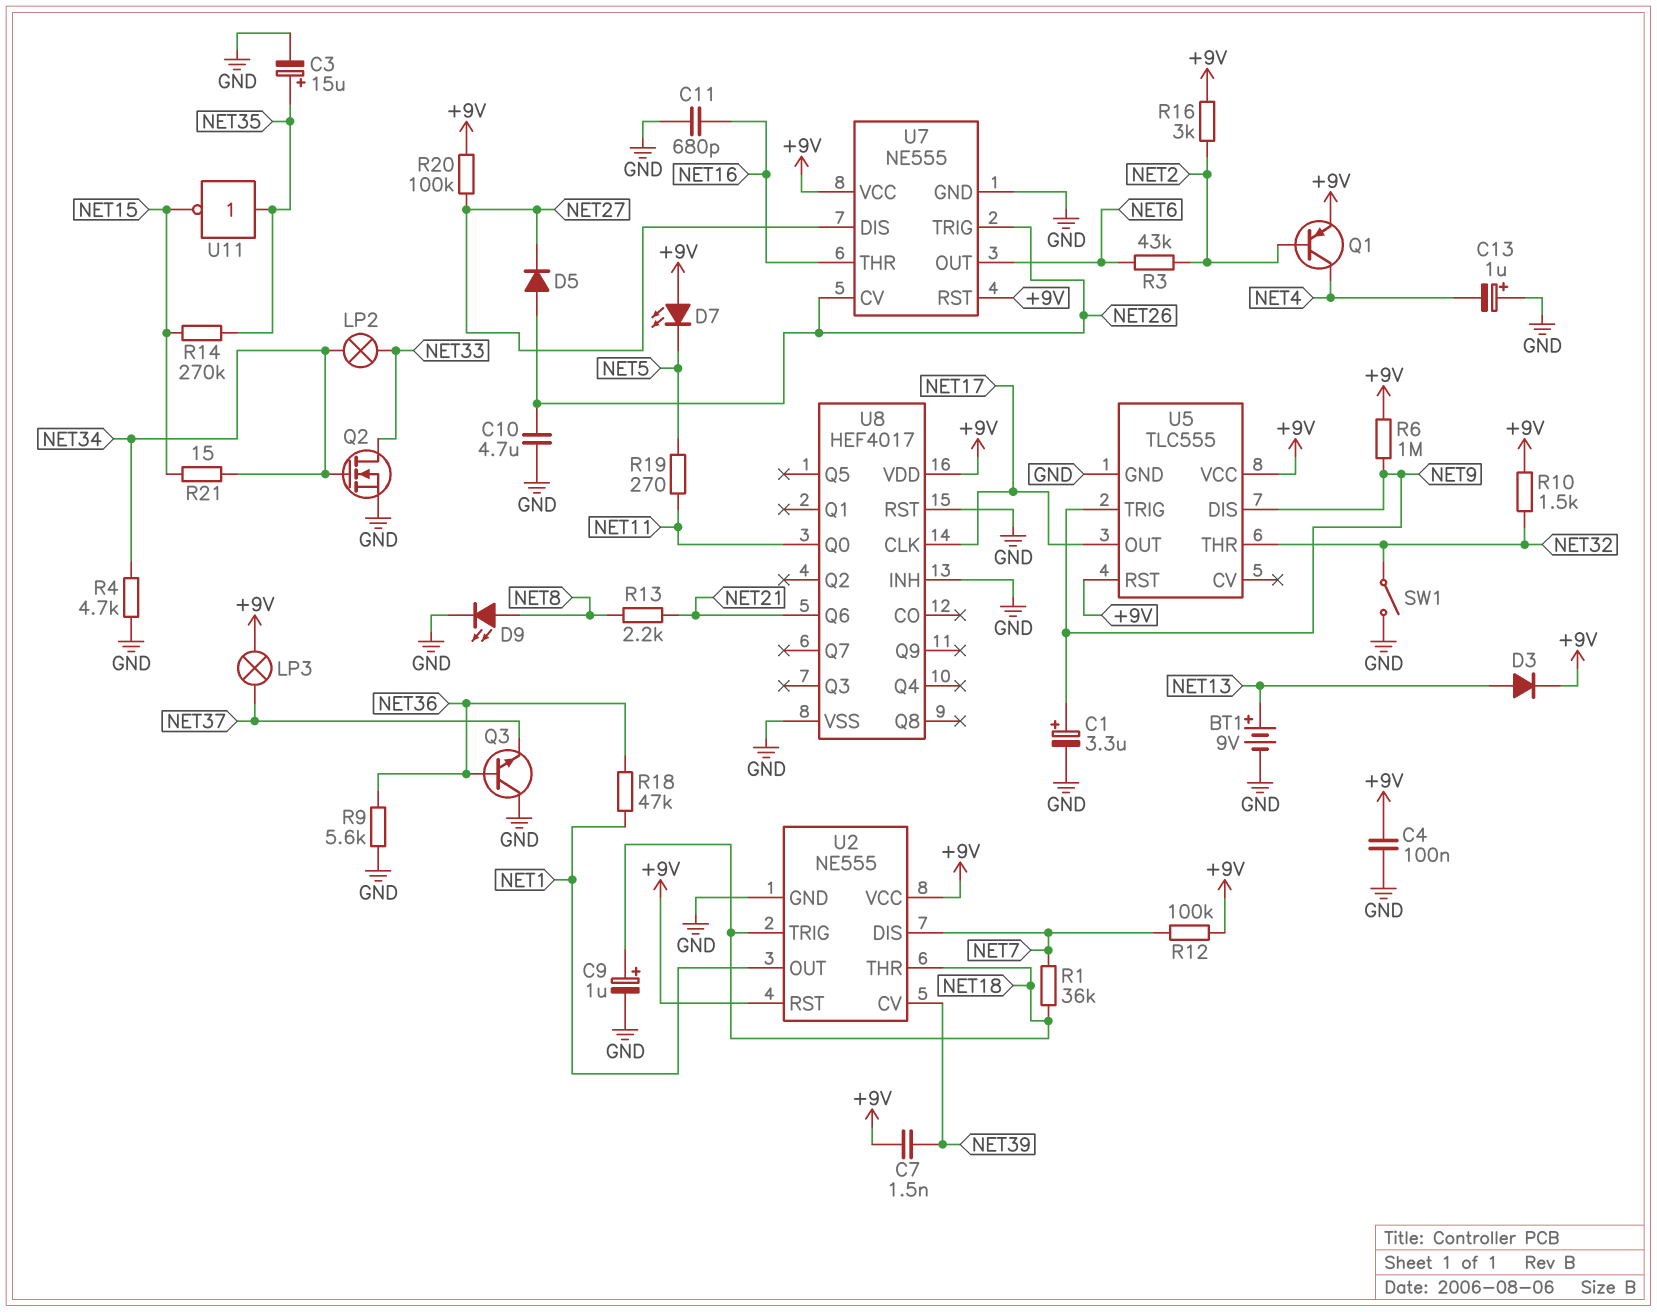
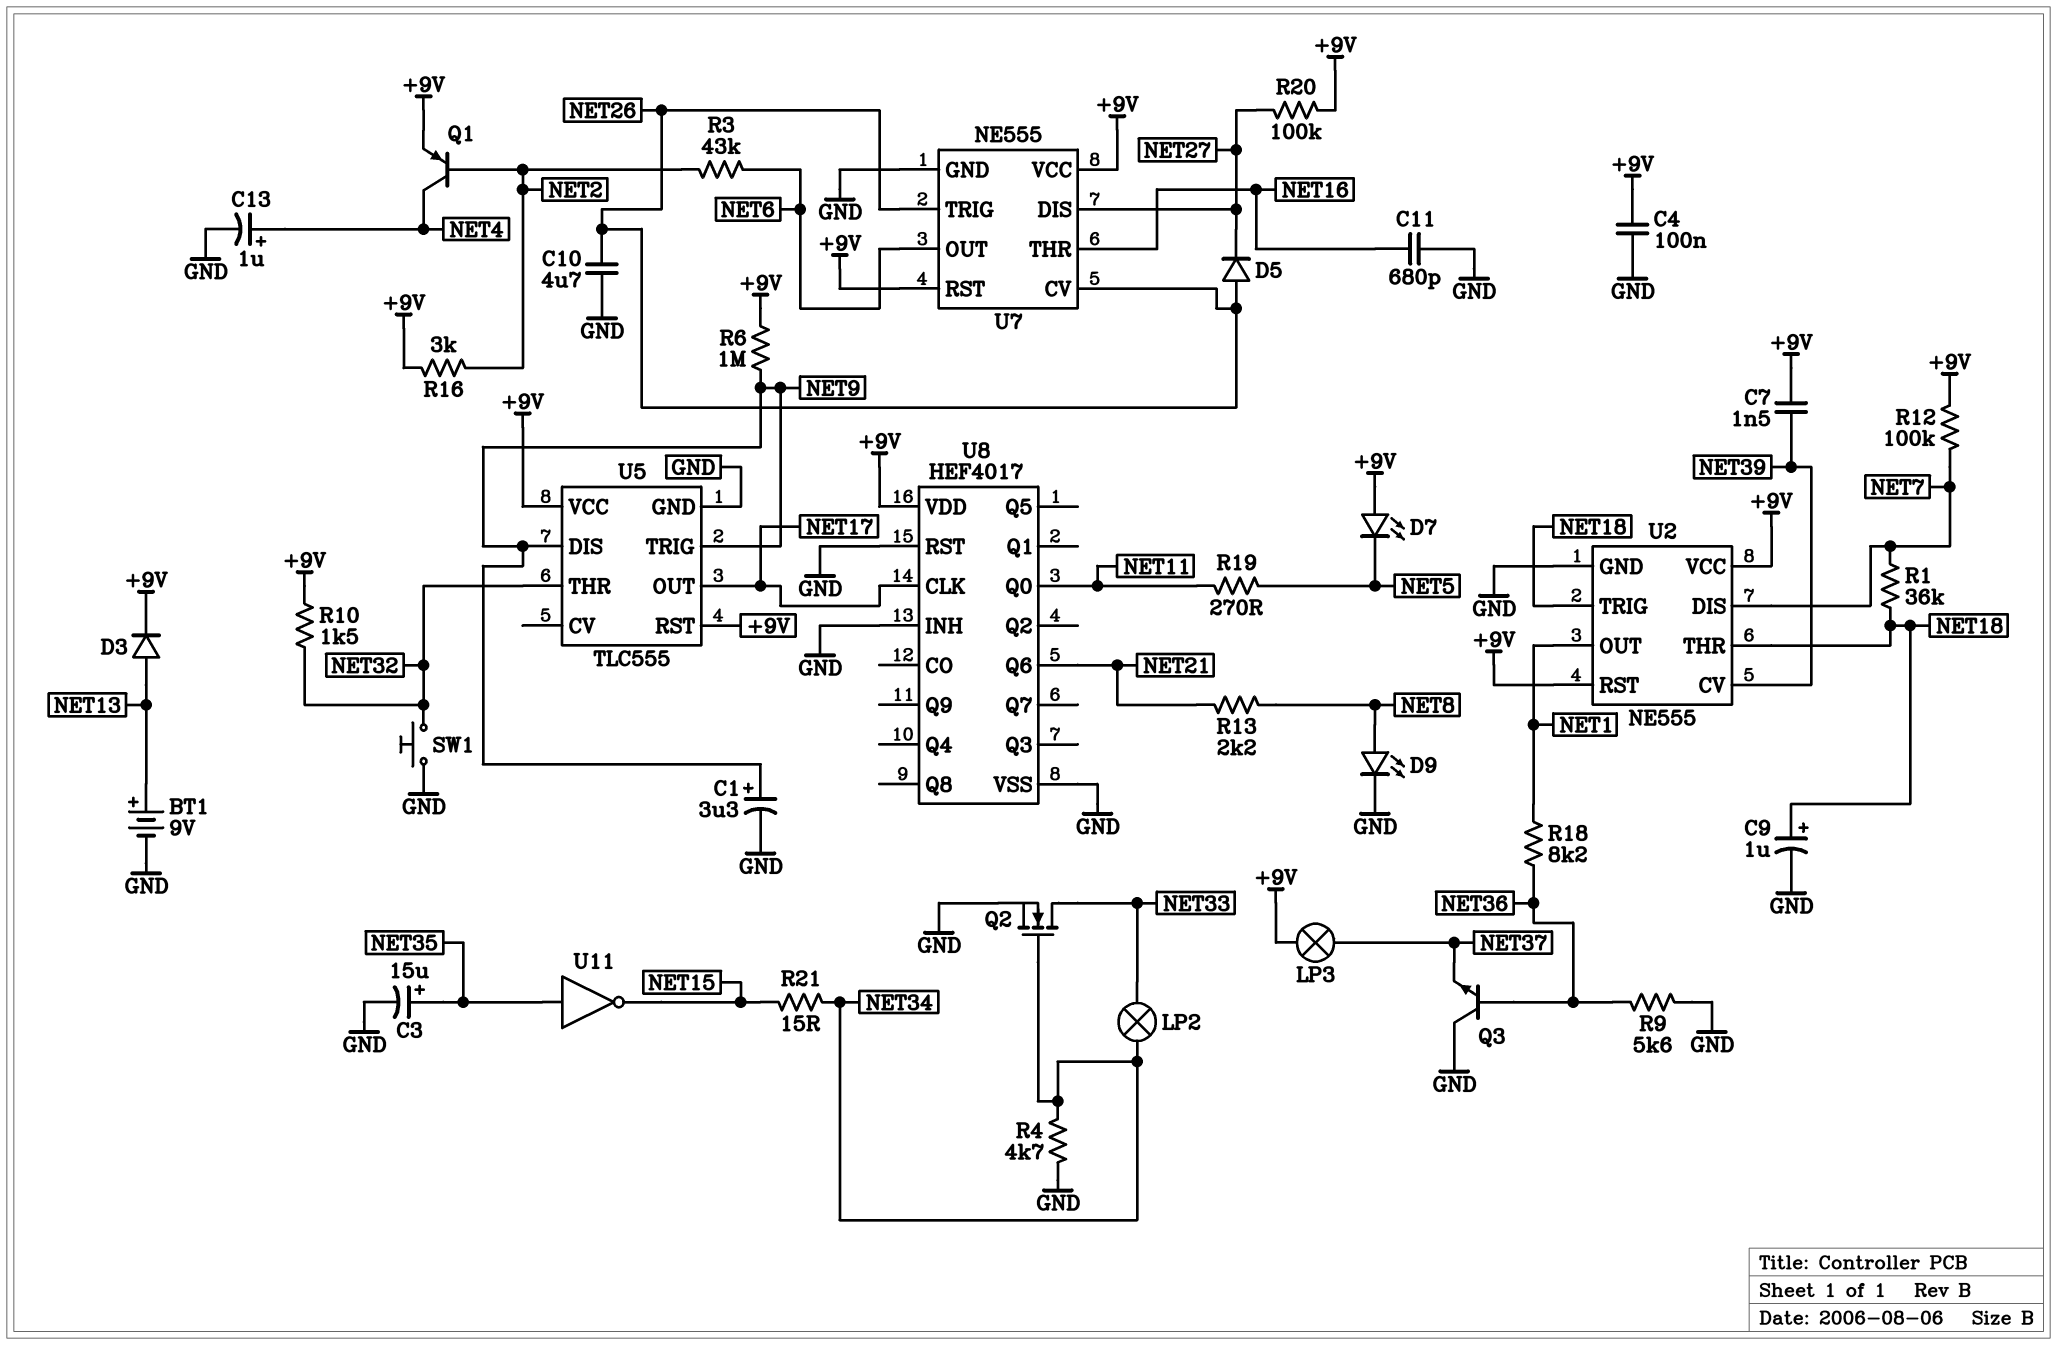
C13: 1uF (plus GND, minus NET4) -> 1uF (plus NET4, minus GND)
R14: 270k (NET15, NET35) -> none
R18: 47k (NET1, NET36) -> 8.2k (NET1, NET36)
SW1: switch (GND, NET32) -> button (GND, NET32)

